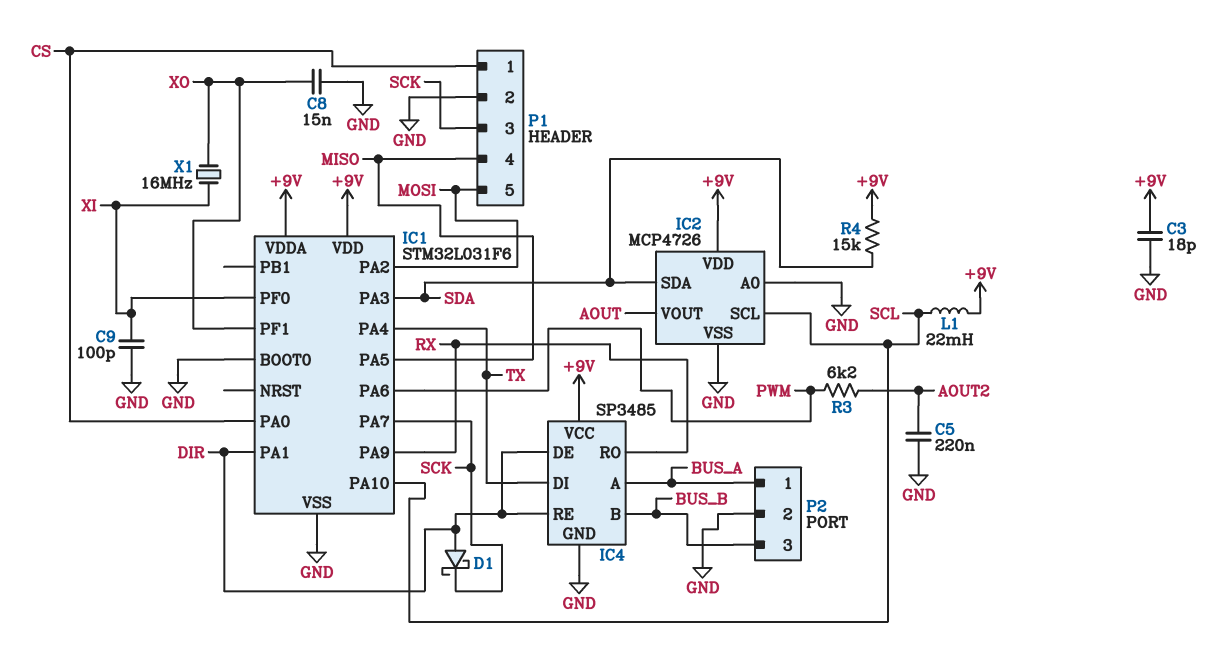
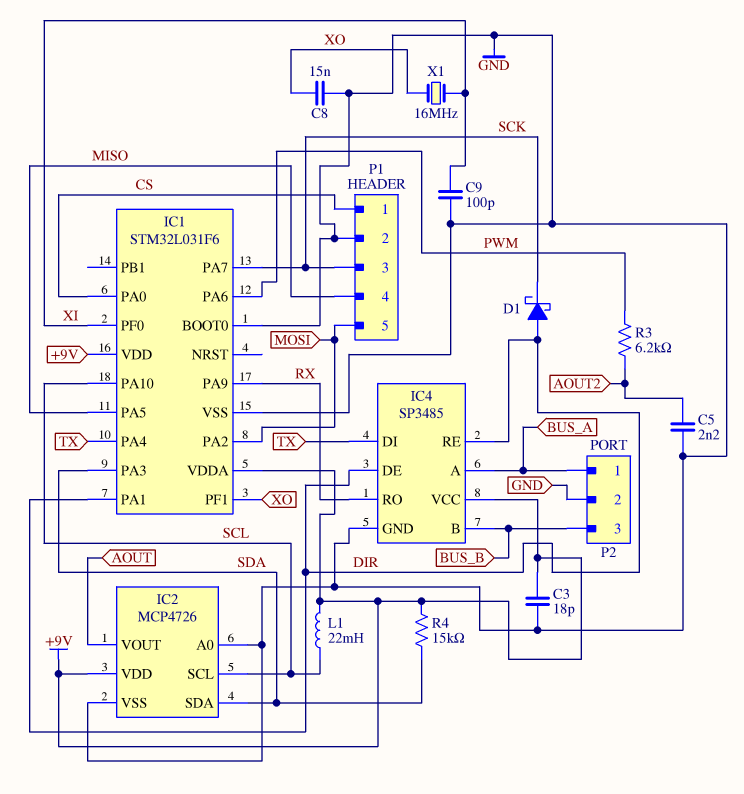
C5: 220nF (AOUT2, GND) -> 2.2nF (AOUT2, GND)

